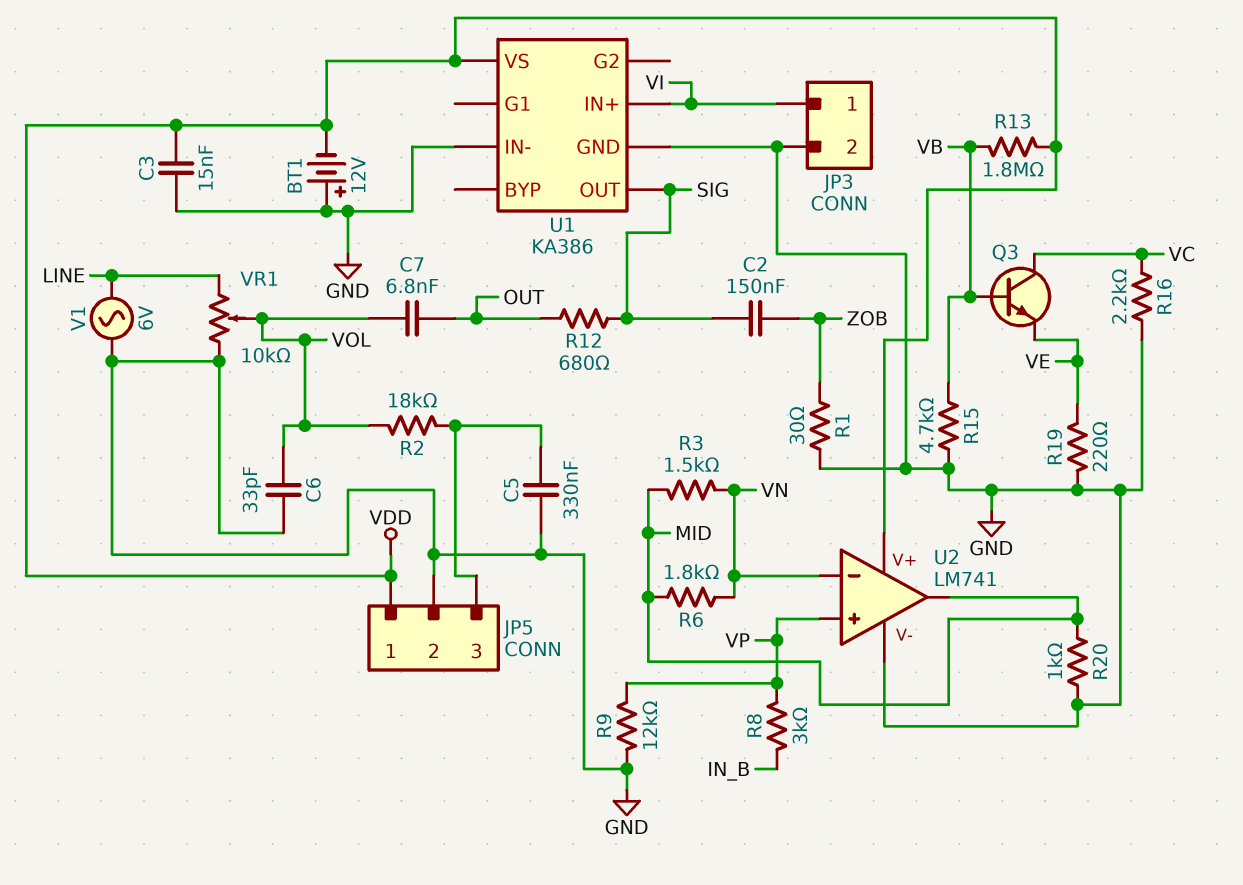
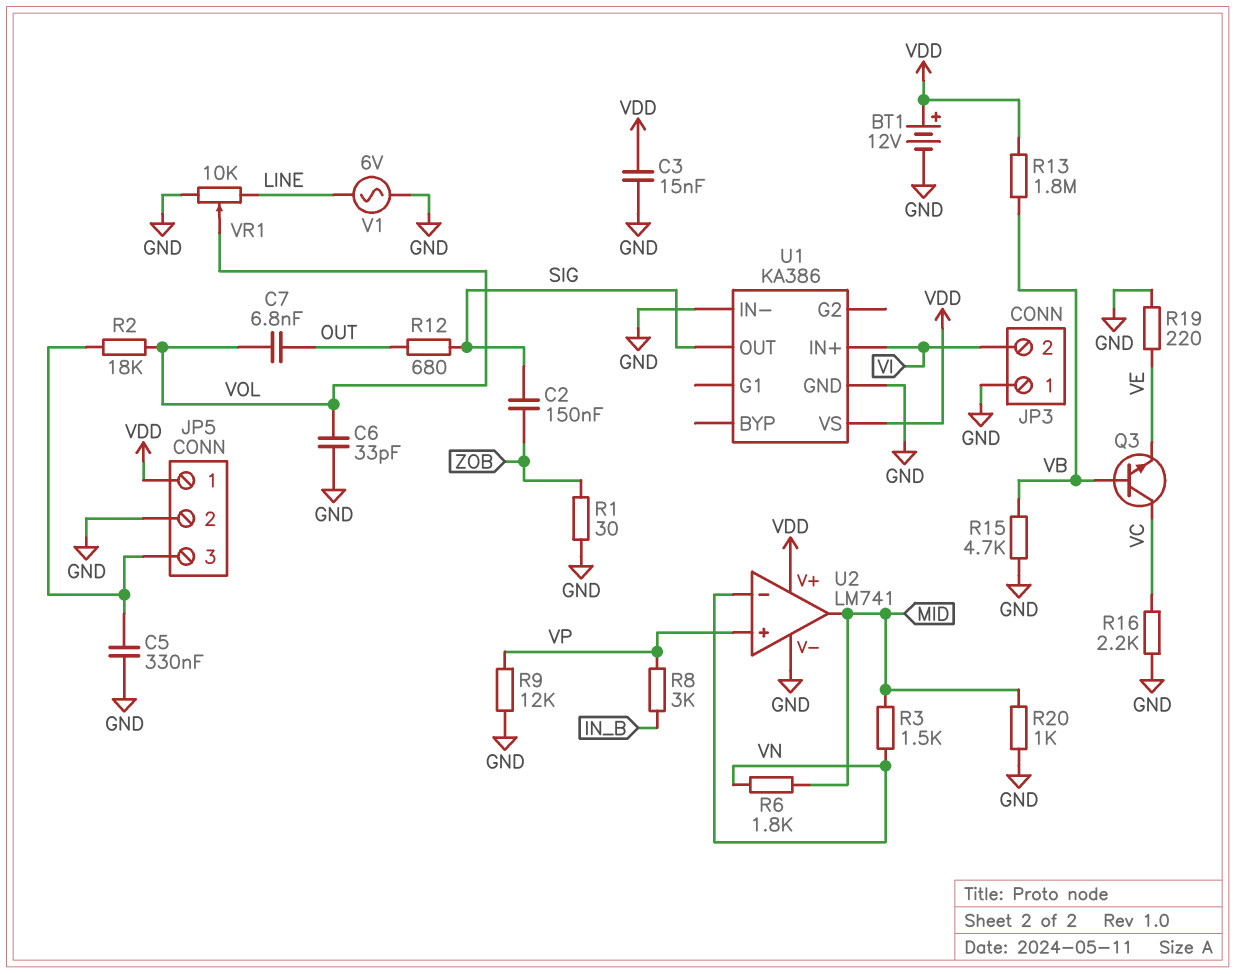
BT1: 12V (plus GND, minus VDD) -> 12V (plus VDD, minus GND)
JP3 pin 1: VI -> GND
JP3 pin 2: GND -> VI

